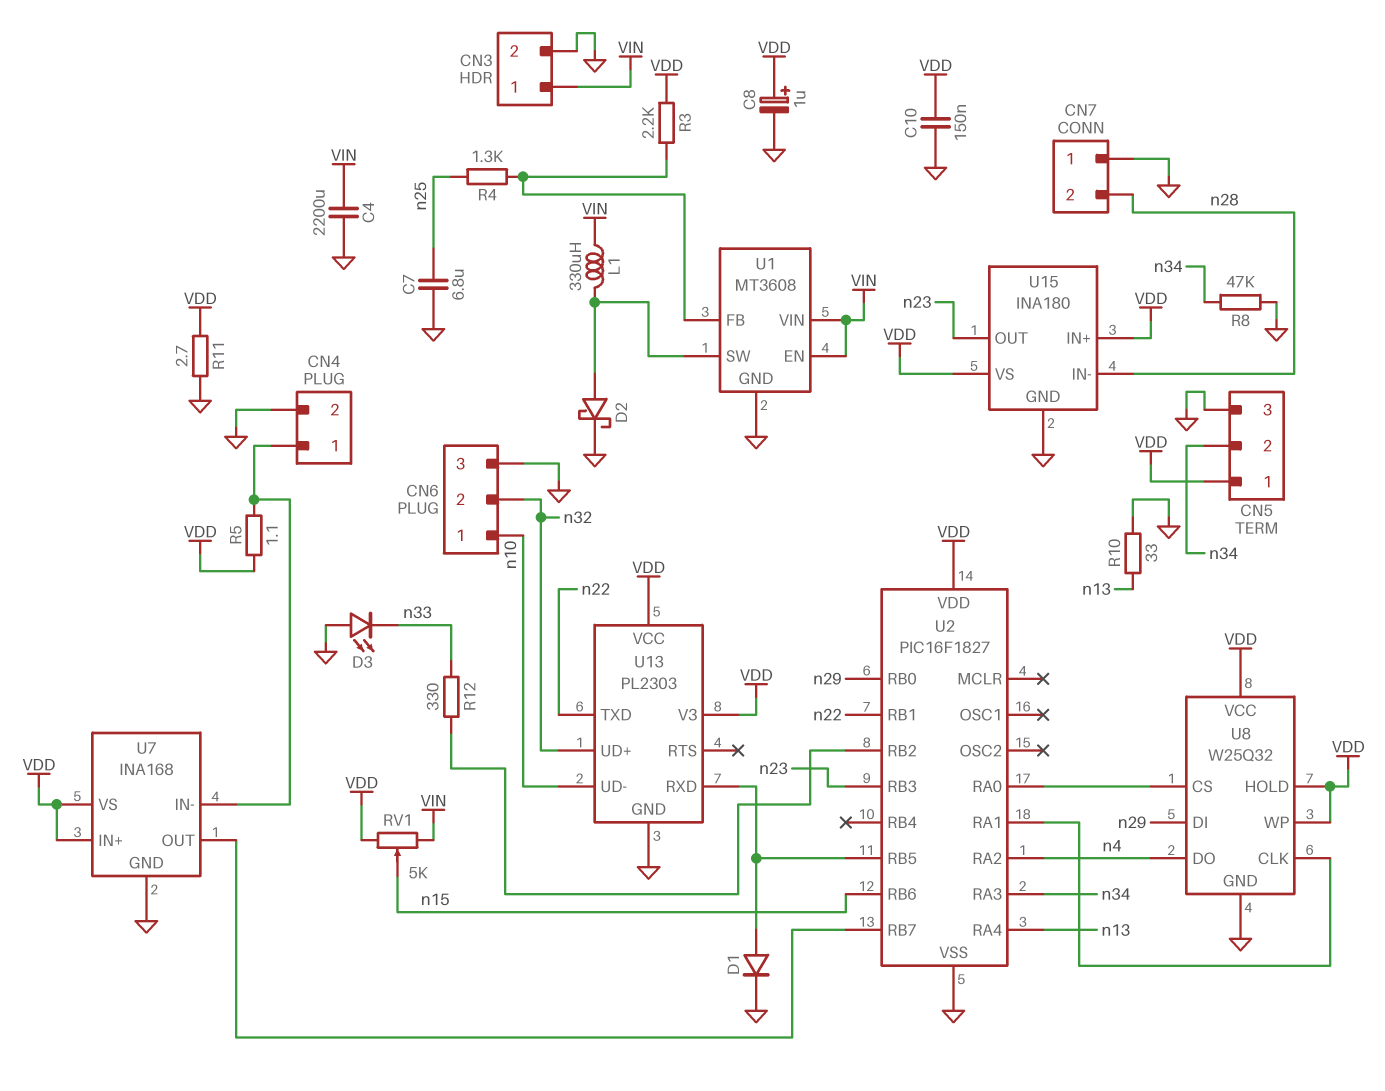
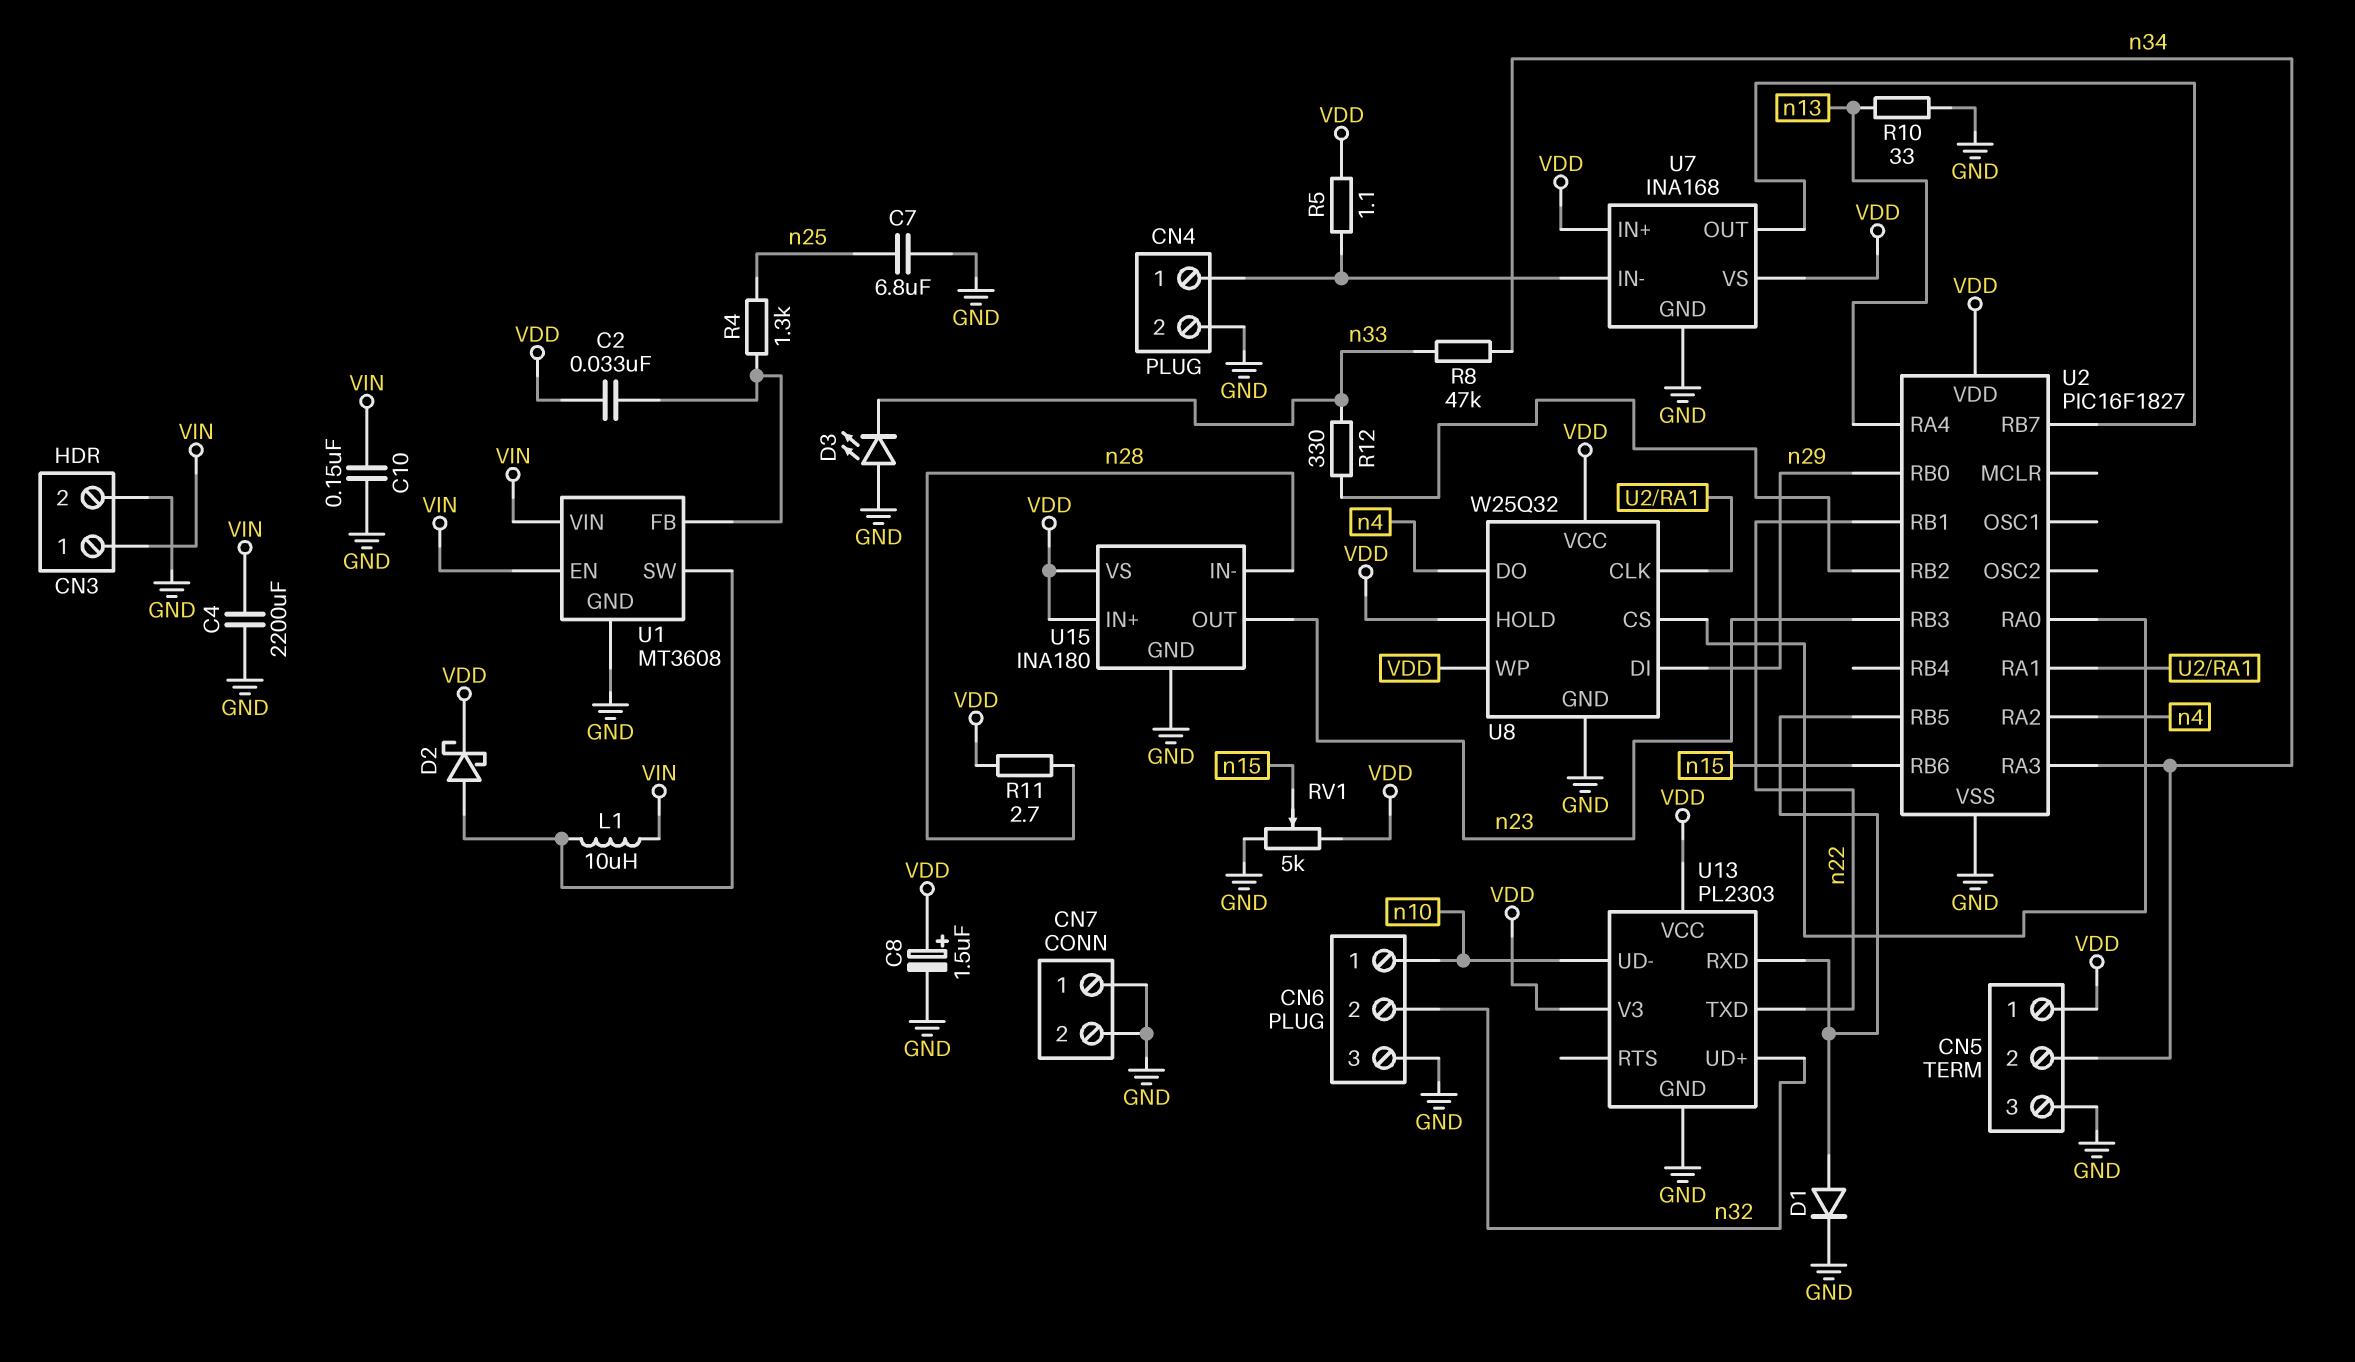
C2: none -> 33nF (U1/FB, VDD)
C8: 1uF (plus VDD, minus GND) -> 1.5uF (plus VDD, minus GND)
C10: 150nF (GND, VDD) -> 150nF (GND, VIN)
CN7 pin 2: n28 -> GND
D2: schottky (A U1/SW, K GND) -> schottky (A U1/SW, K VDD)
L1: 330uH (U1/SW, VIN) -> 10uH (U1/SW, VIN)
R3: 2.2k (U1/FB, VDD) -> none
R8: 47k (GND, n34) -> 47k (n33, n34)
R11: 2.7 (GND, VDD) -> 2.7 (VDD, n28)
RV1: 5k (VDD, VIN, wiper n15) -> 5k (GND, VDD, wiper n15)

